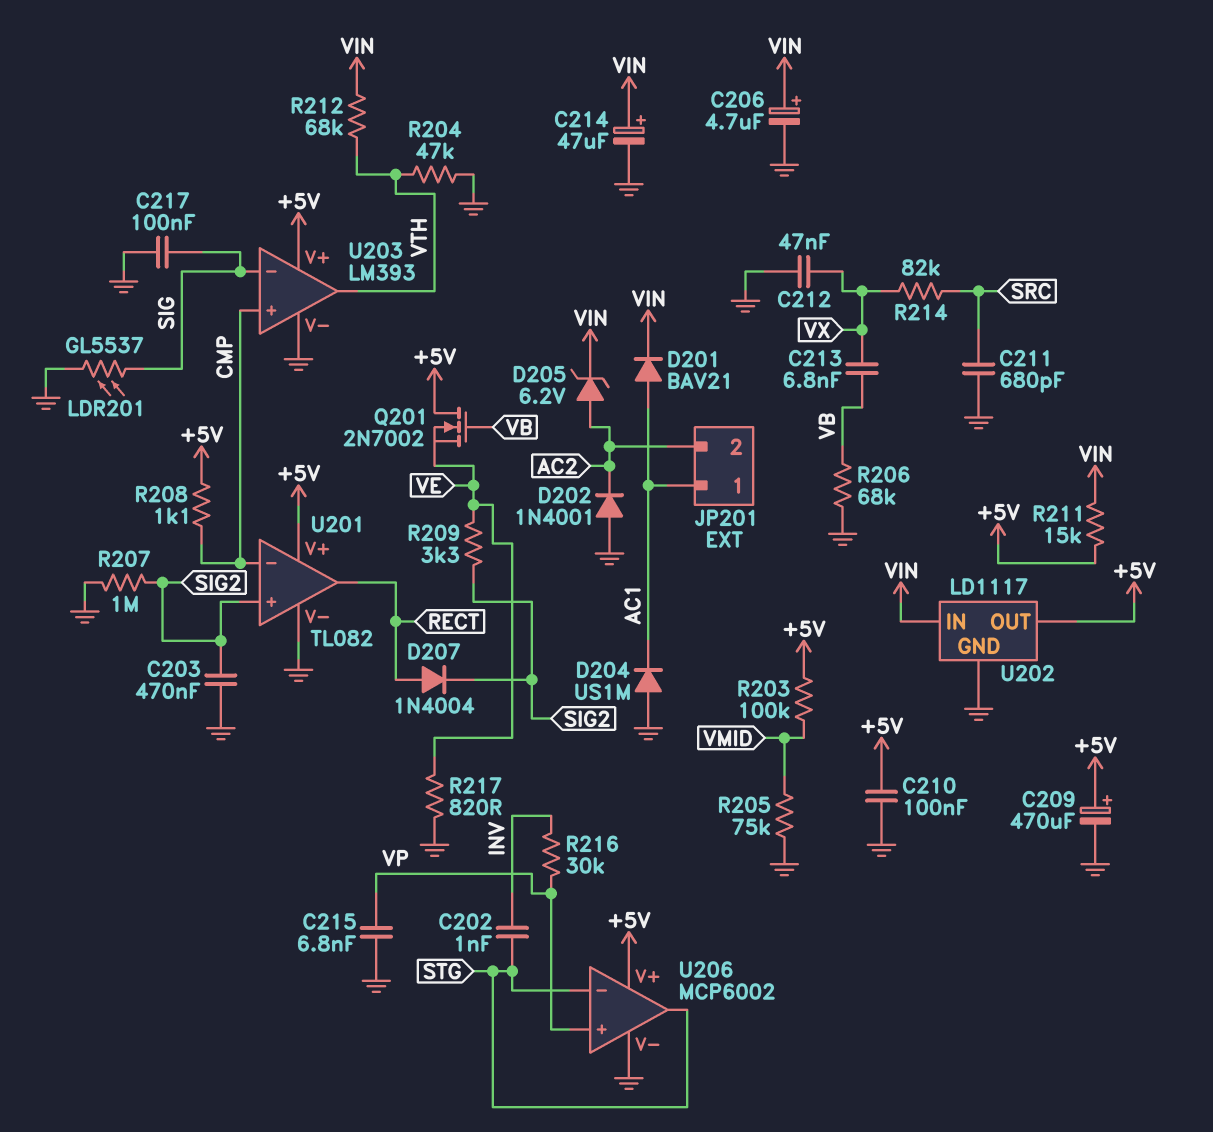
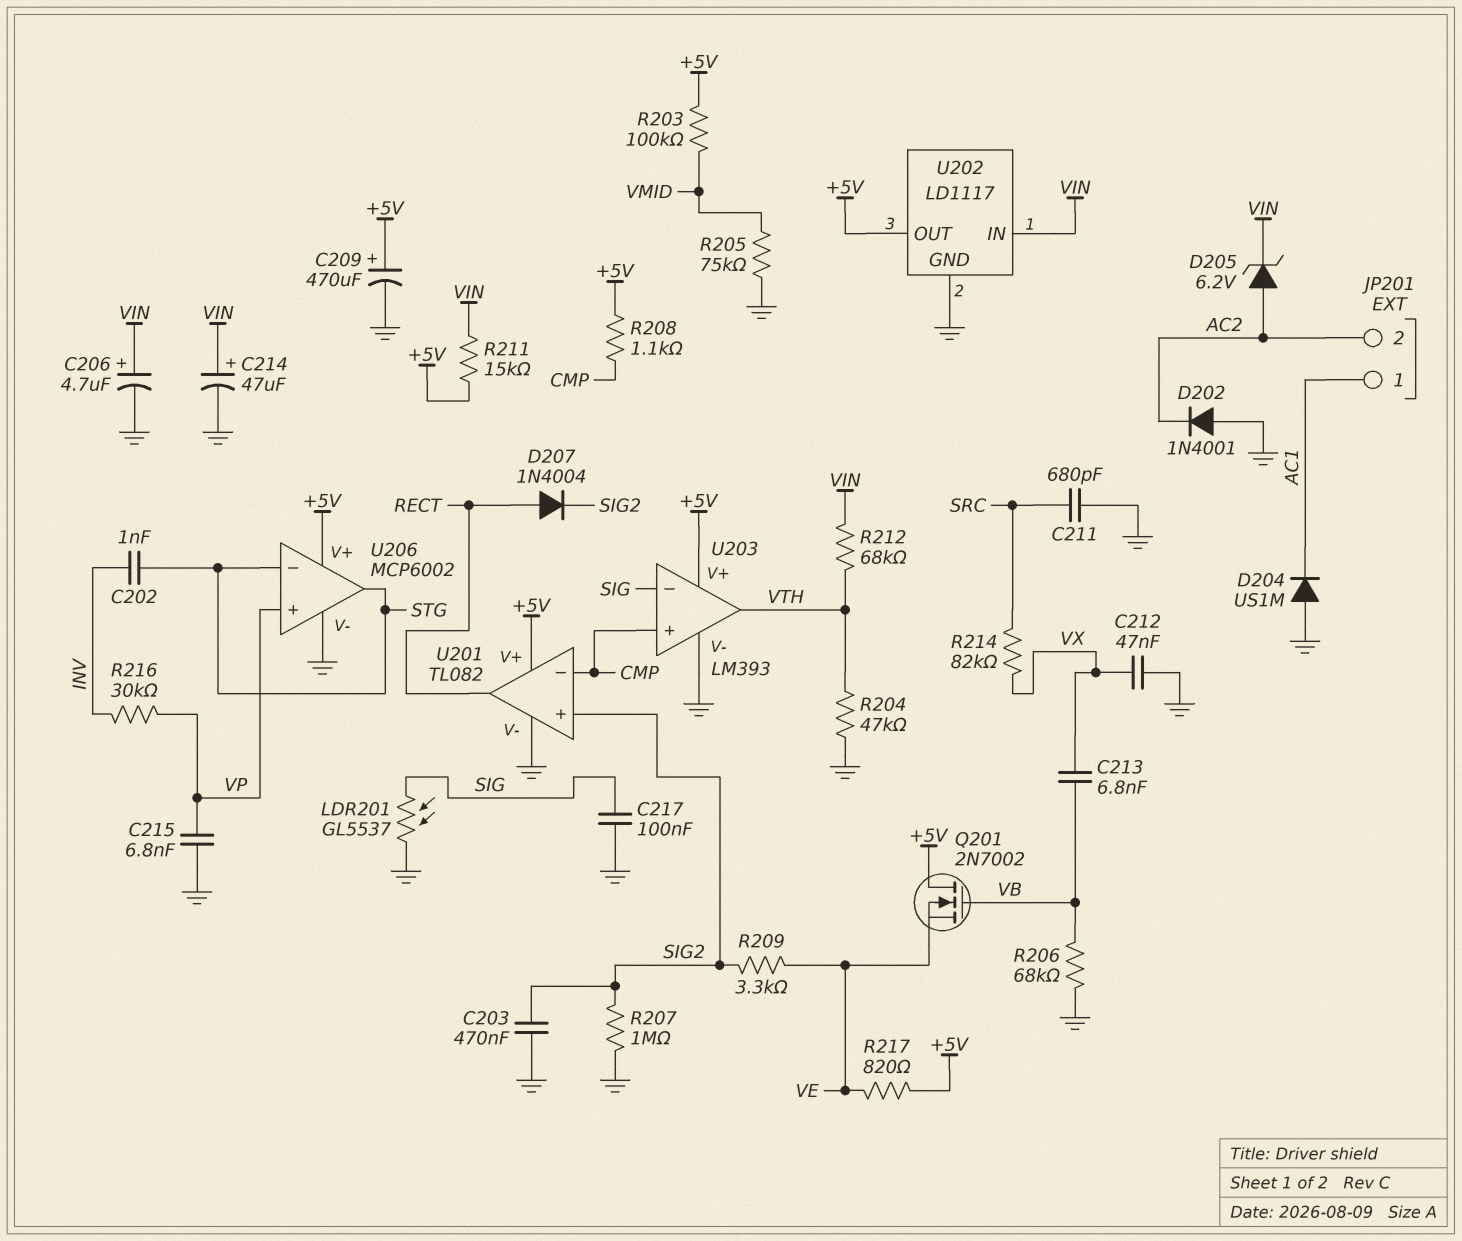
C210: 100nF (+5V, GND) -> none
D201: diode BAV21 (A AC1, K VIN) -> none
R217: 820 (GND, VE) -> 820 (+5V, VE)

